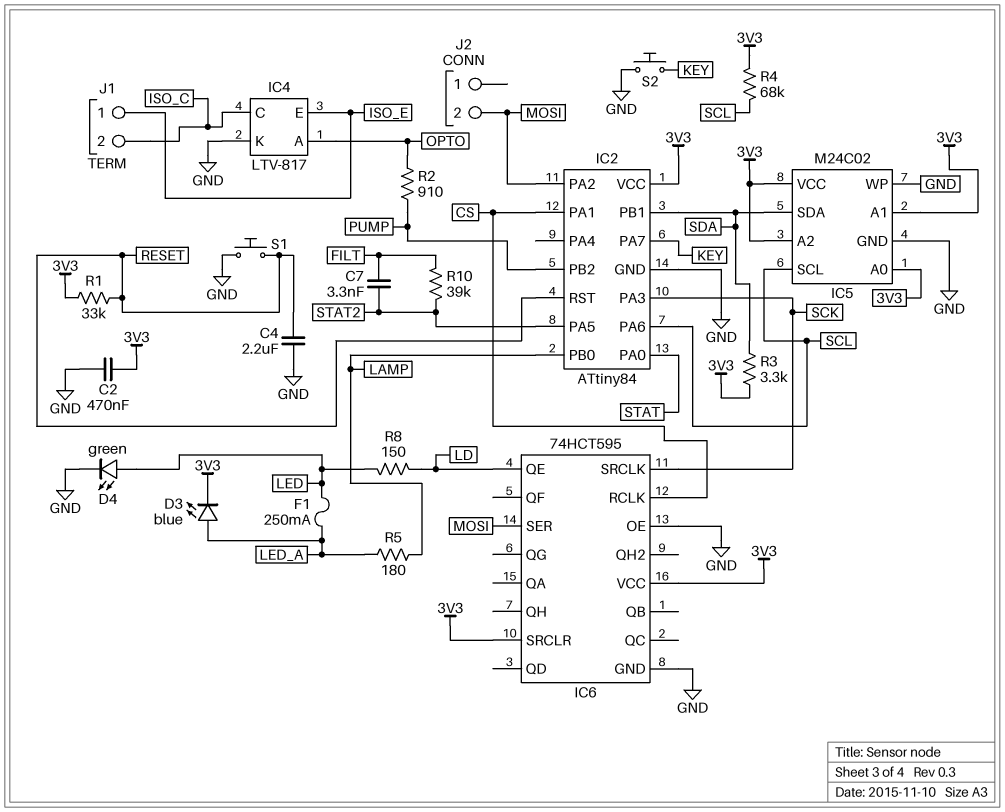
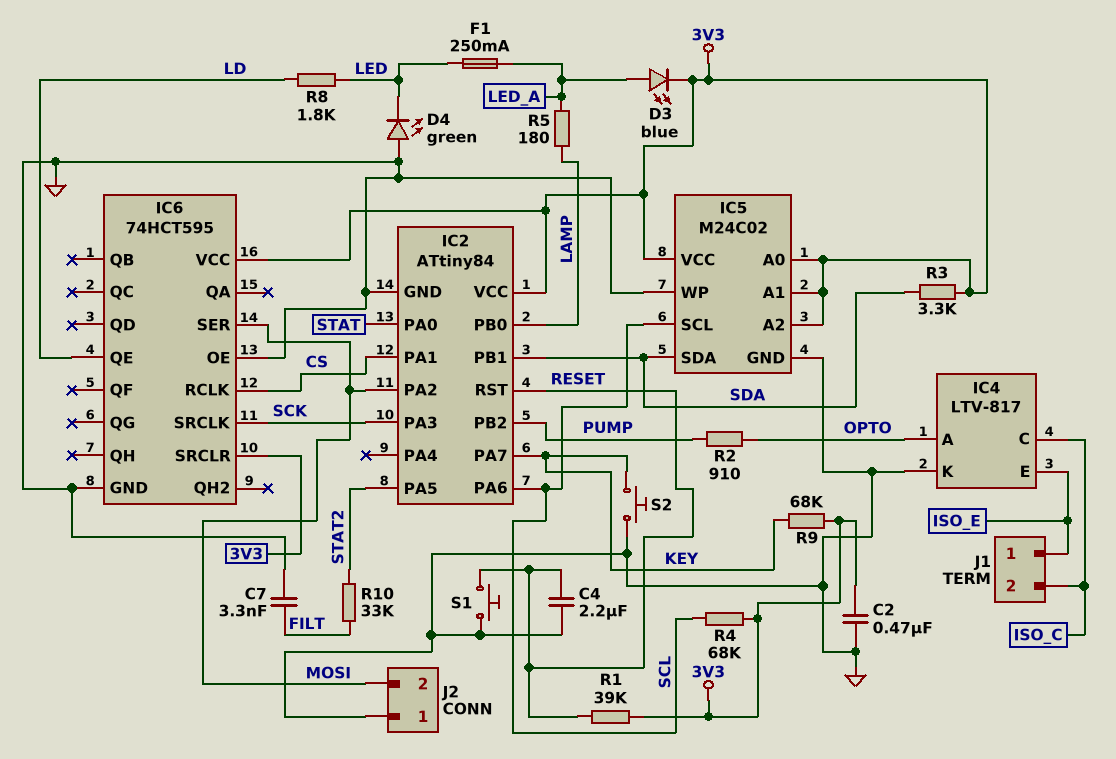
C7: 3.3nF (FILT, STAT2) -> 3.3nF (FILT, GND)
D4: LED green (A LED, K GND) -> LED green (A GND, K LED)
J2 pin 1: none -> GND
R1: 33k (3V3, RESET) -> 39k (3V3, RESET)
R8: 150 (LD, LED) -> 1.8k (LD, LED)
R9: none -> 68k (3V3, KEY)
R10: 39k (FILT, STAT2) -> 33k (FILT, STAT2)

